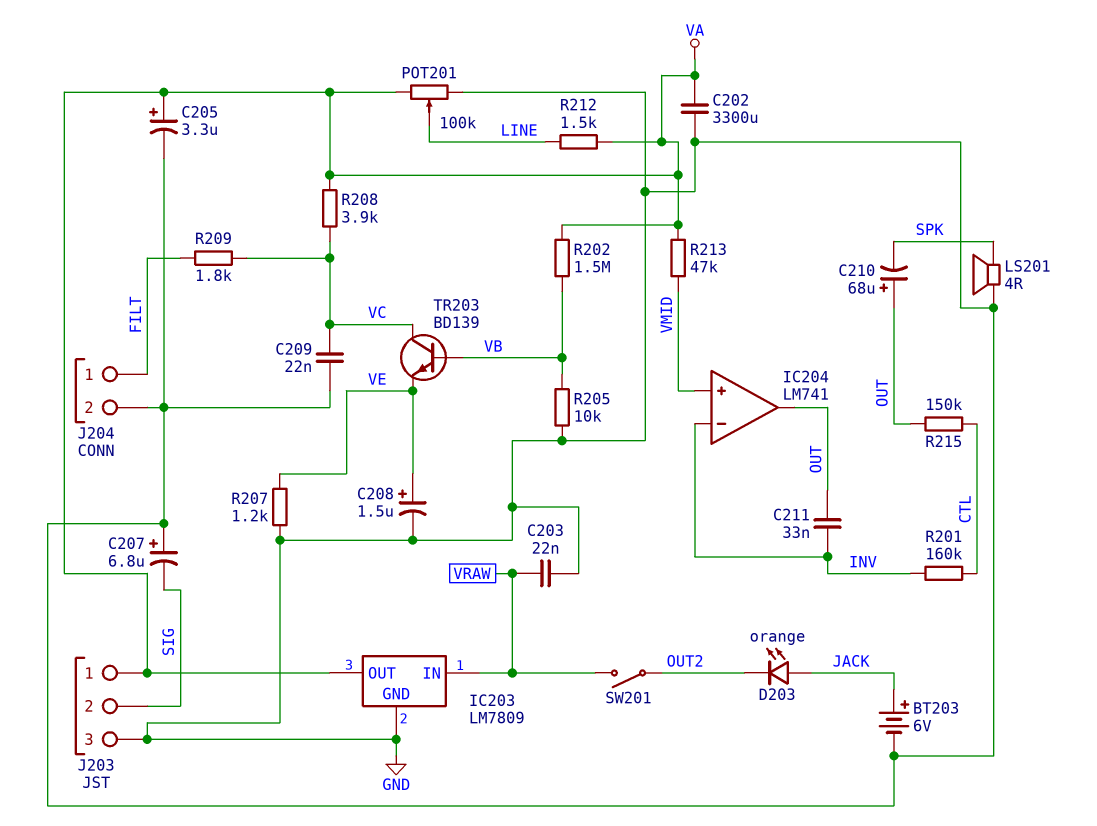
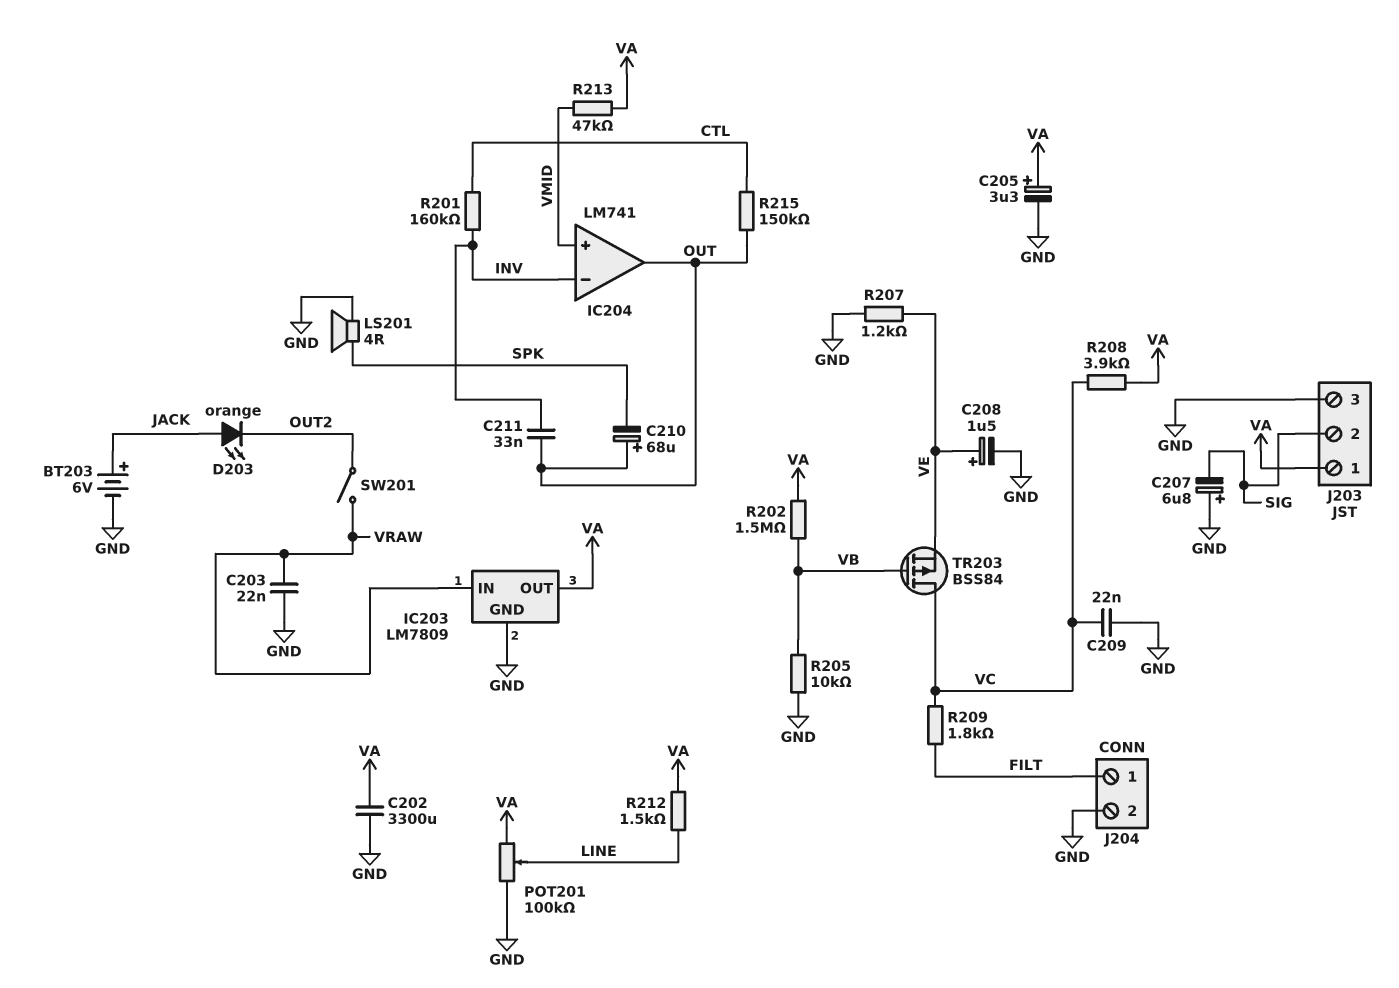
TR203: NPN BD139 (B VB, C VC, E VE) -> PMOS BSS84 (G VB, D VC, S VE)

